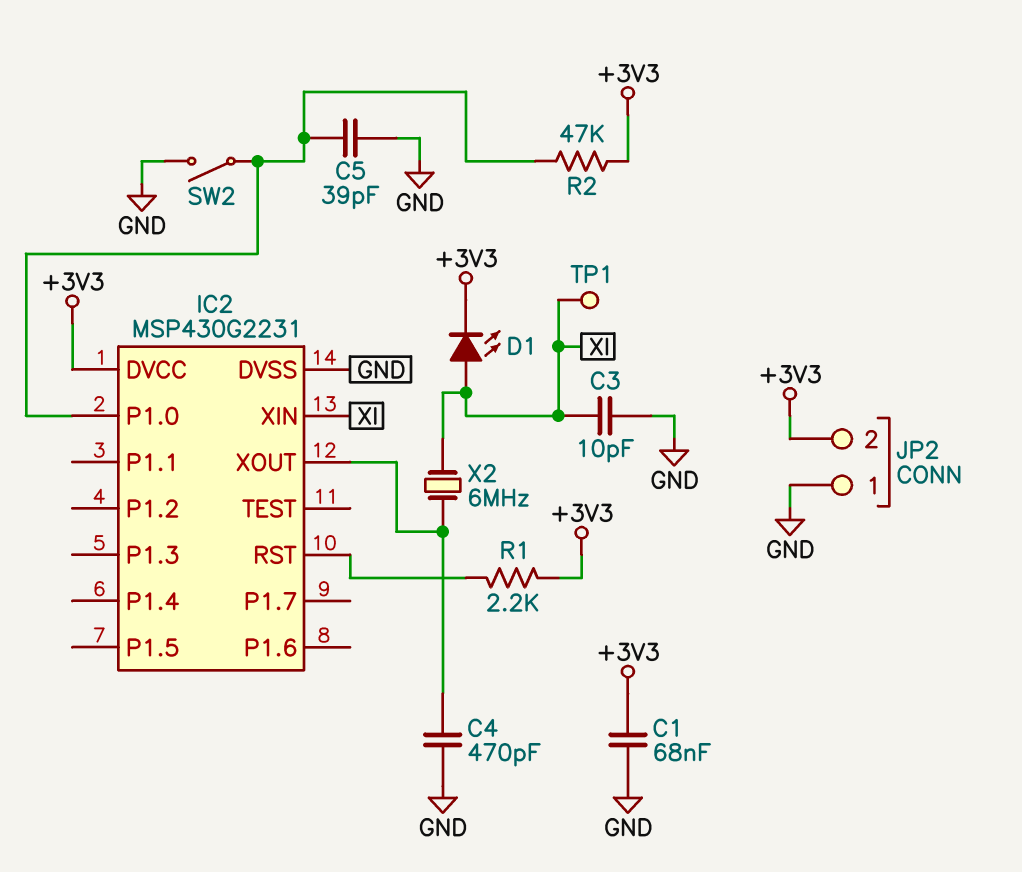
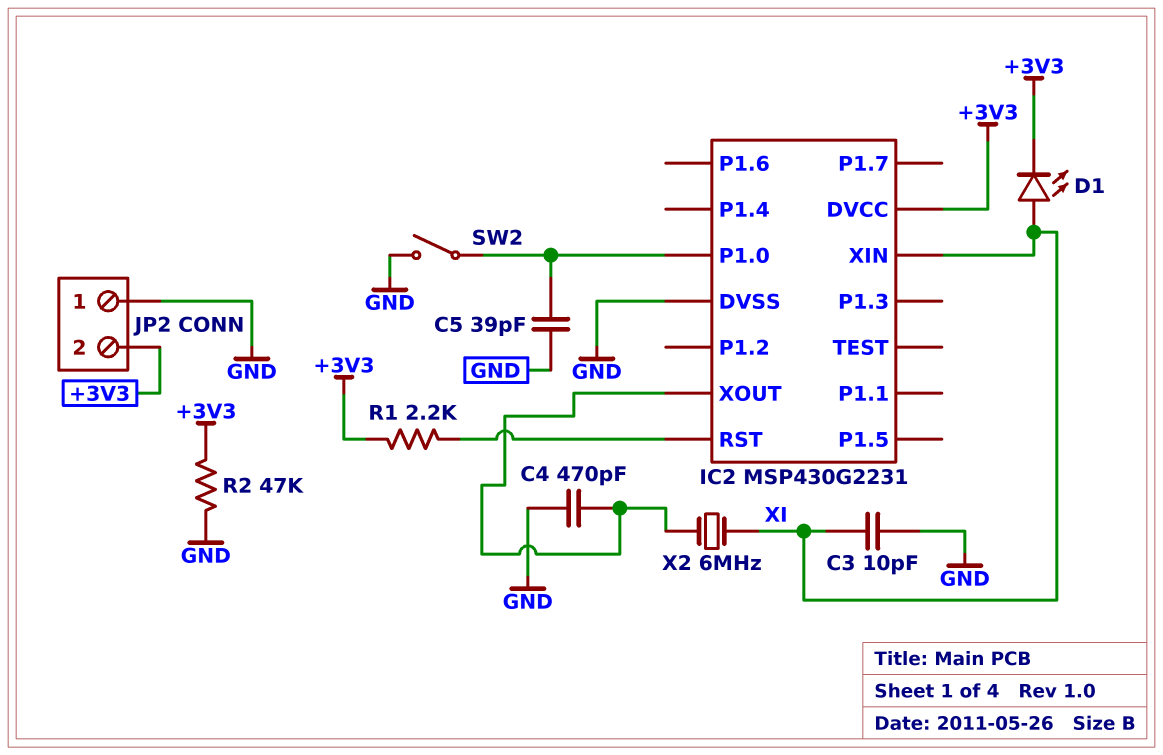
C1: 68nF (+3V3, GND) -> none
R2: 47k (+3V3, IC2/P1.0) -> 47k (+3V3, GND)
TP1: test point (XI) -> none

